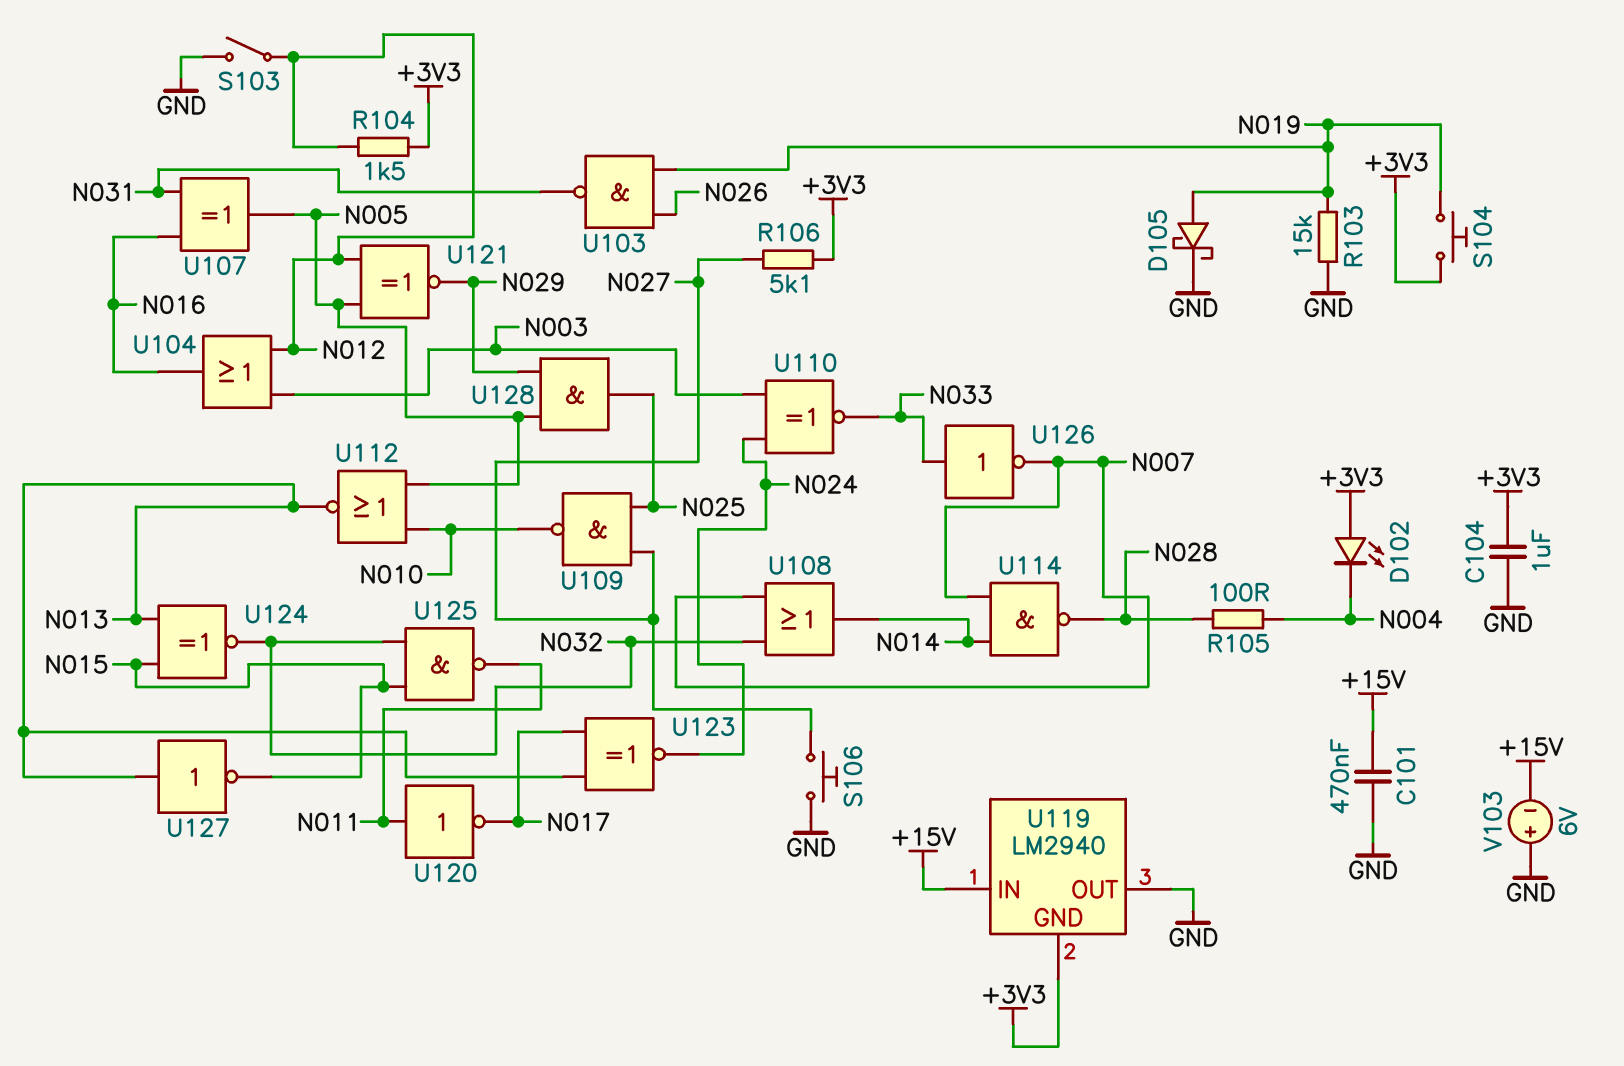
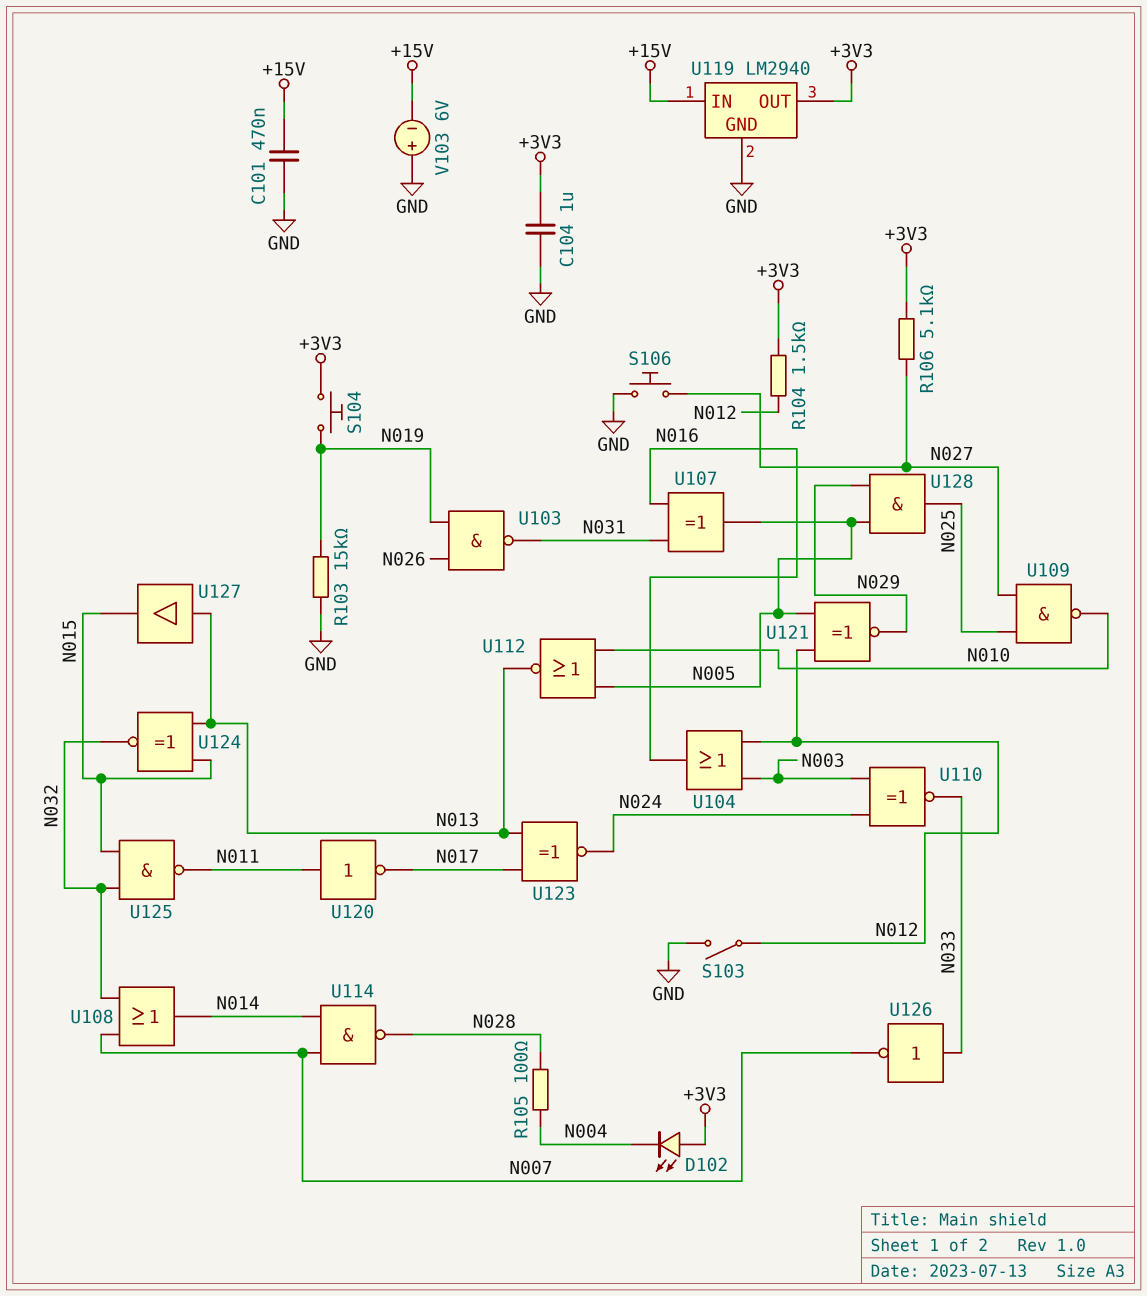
D105: schottky (A N019, K GND) -> none
U119 pin GND: +3V3 -> GND
U119 pin OUT: GND -> +3V3
U127: NOT (in N013, out N015) -> buffer (in N013, out N015)

